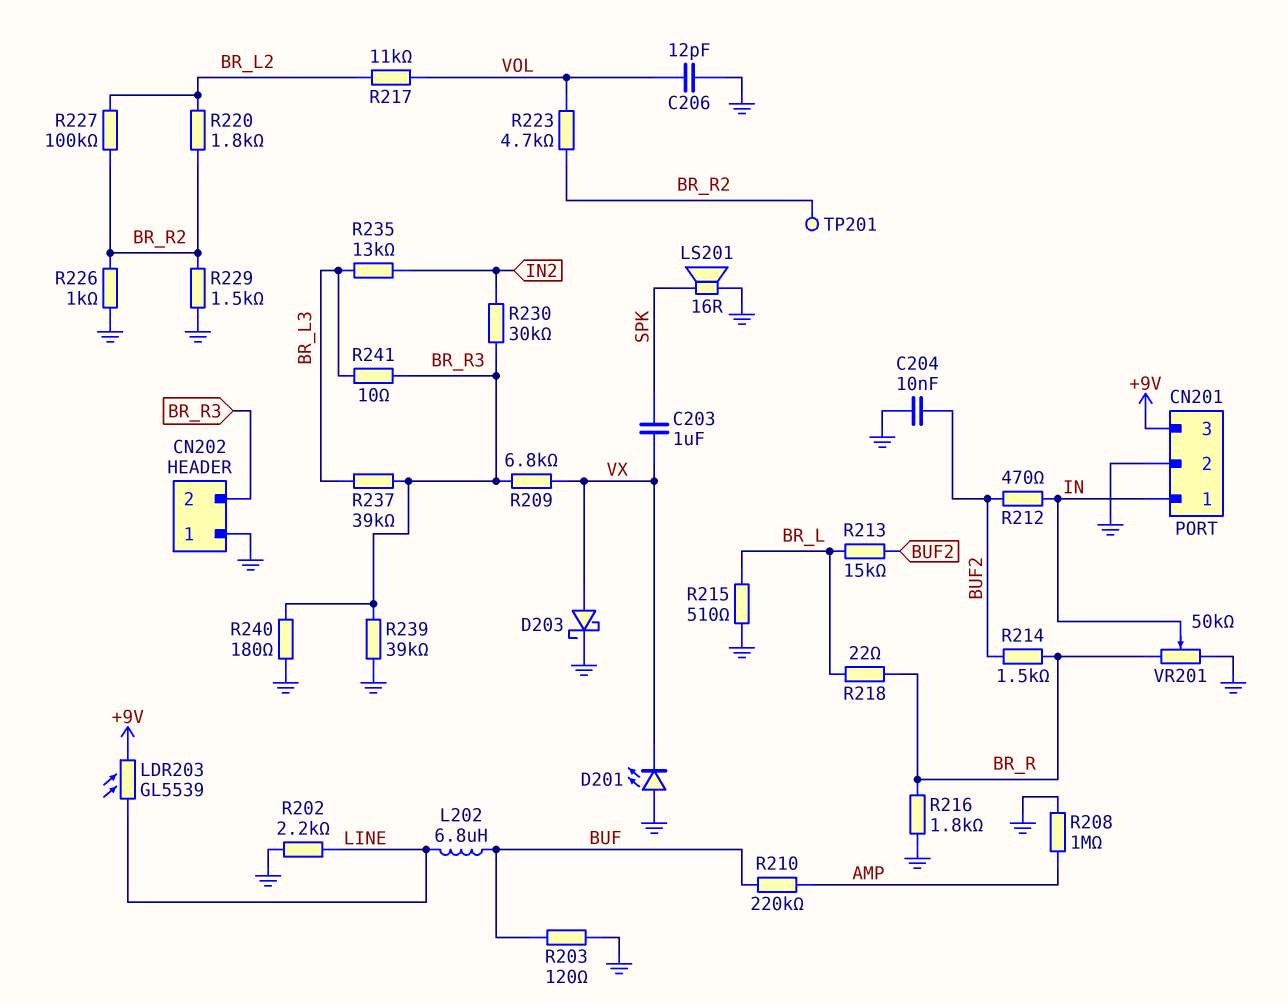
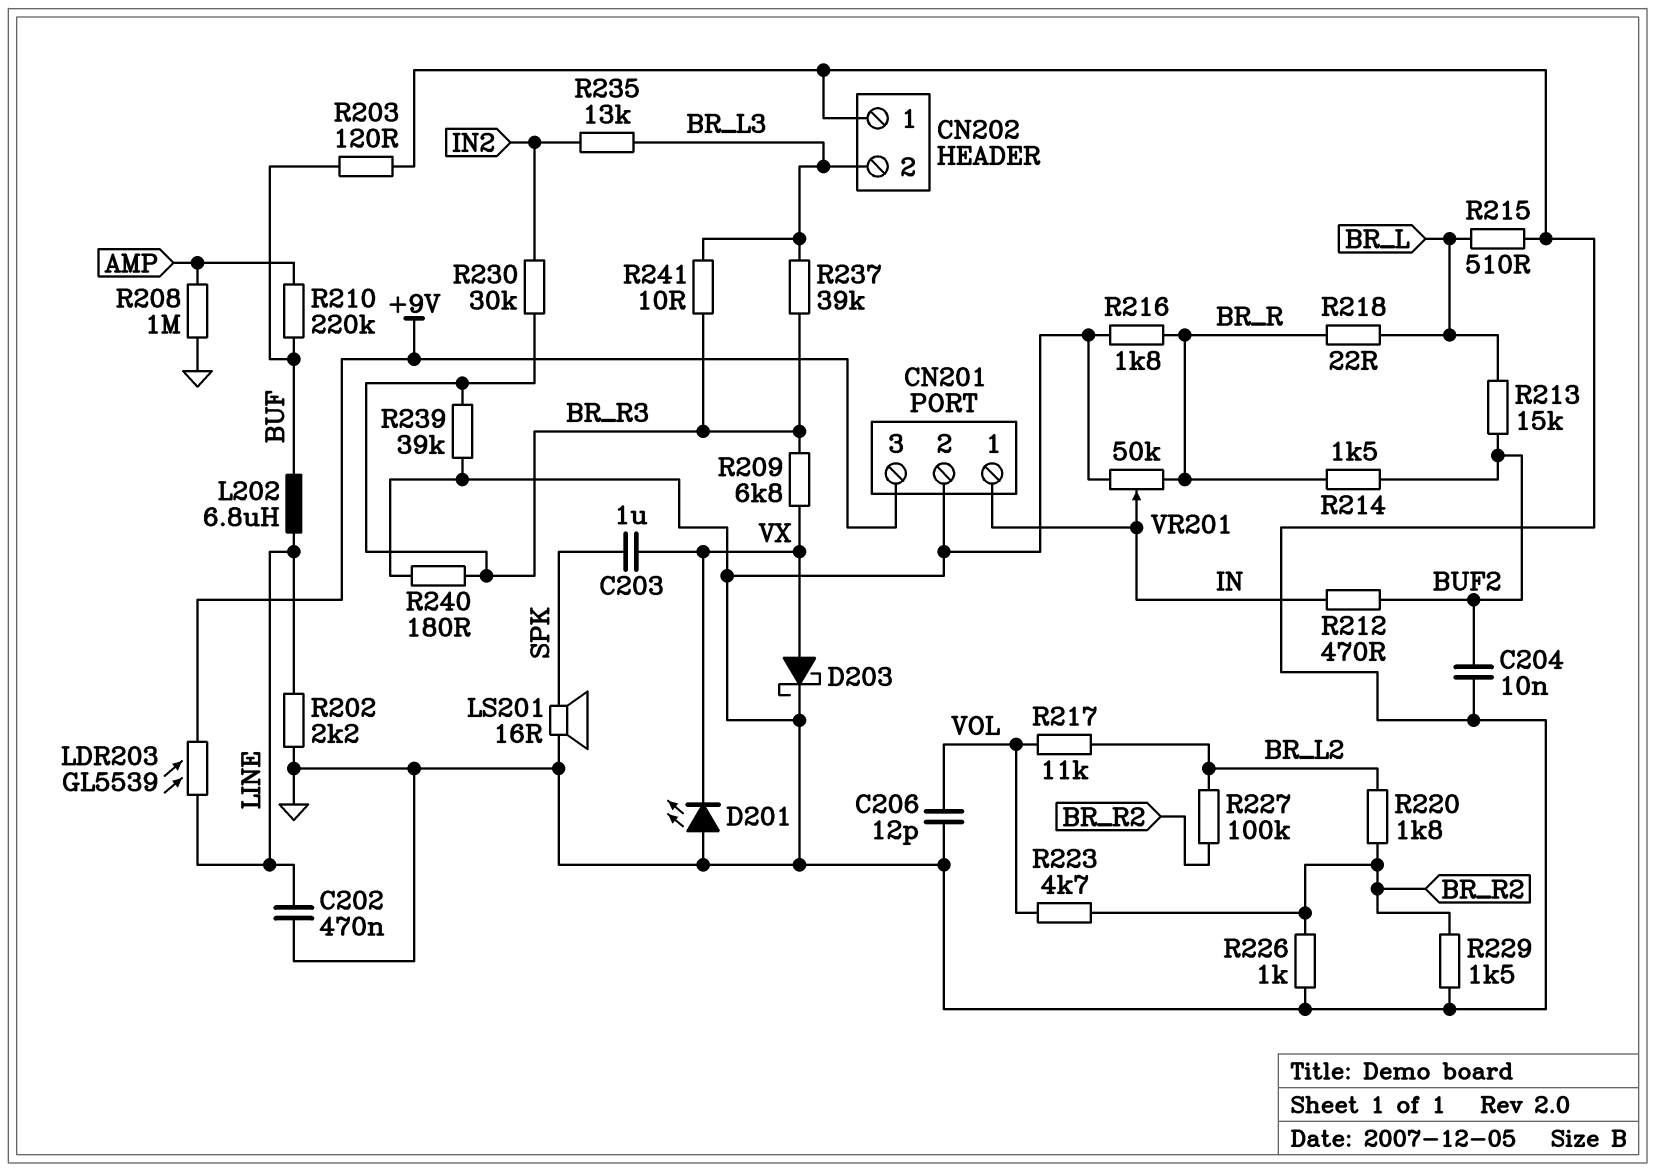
C202: none -> 470nF (GND, LINE)
CN202 pin 2: BR_R3 -> BR_L3
TP201: test point (BR_R2) -> none

